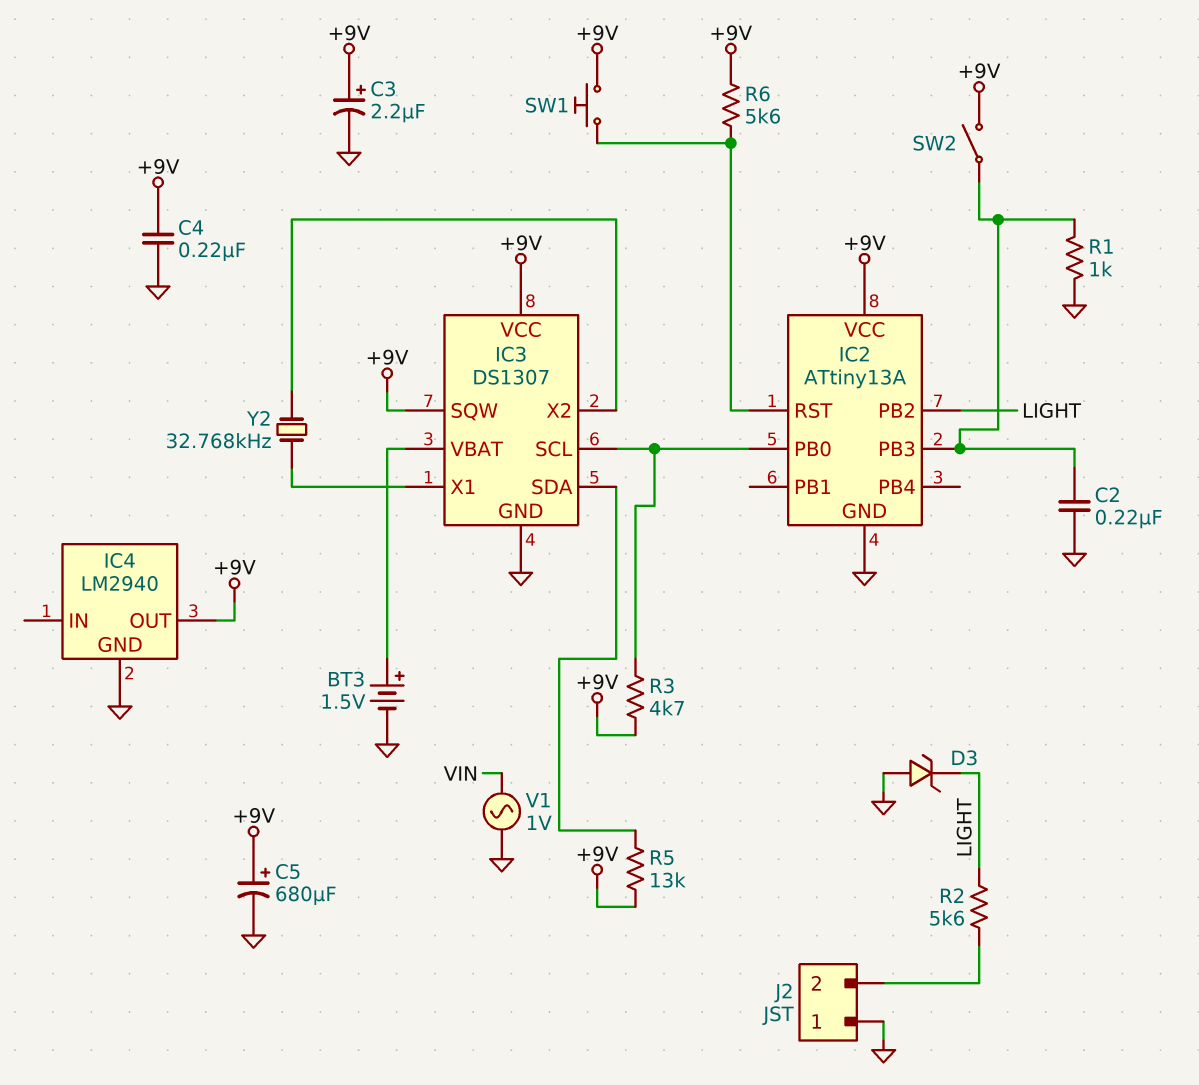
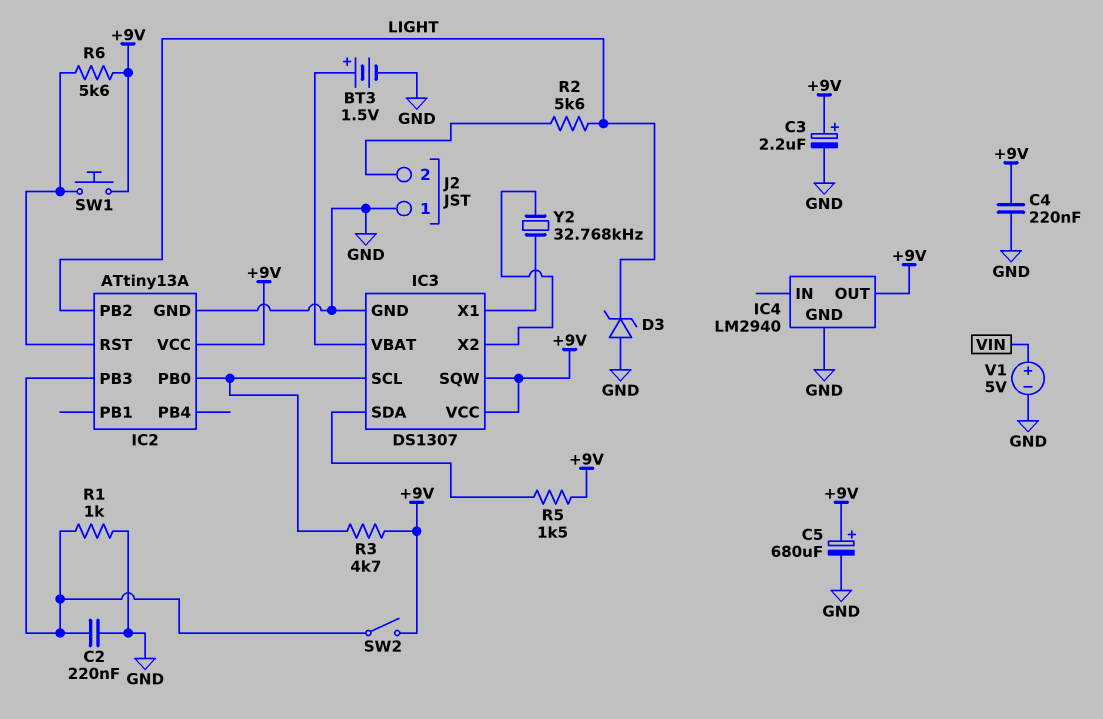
R5: 13k (+9V, IC3/SDA) -> 1.5k (+9V, IC3/SDA)
V1: AC 1V (GND, VIN) -> 5V (plus VIN, minus GND)

